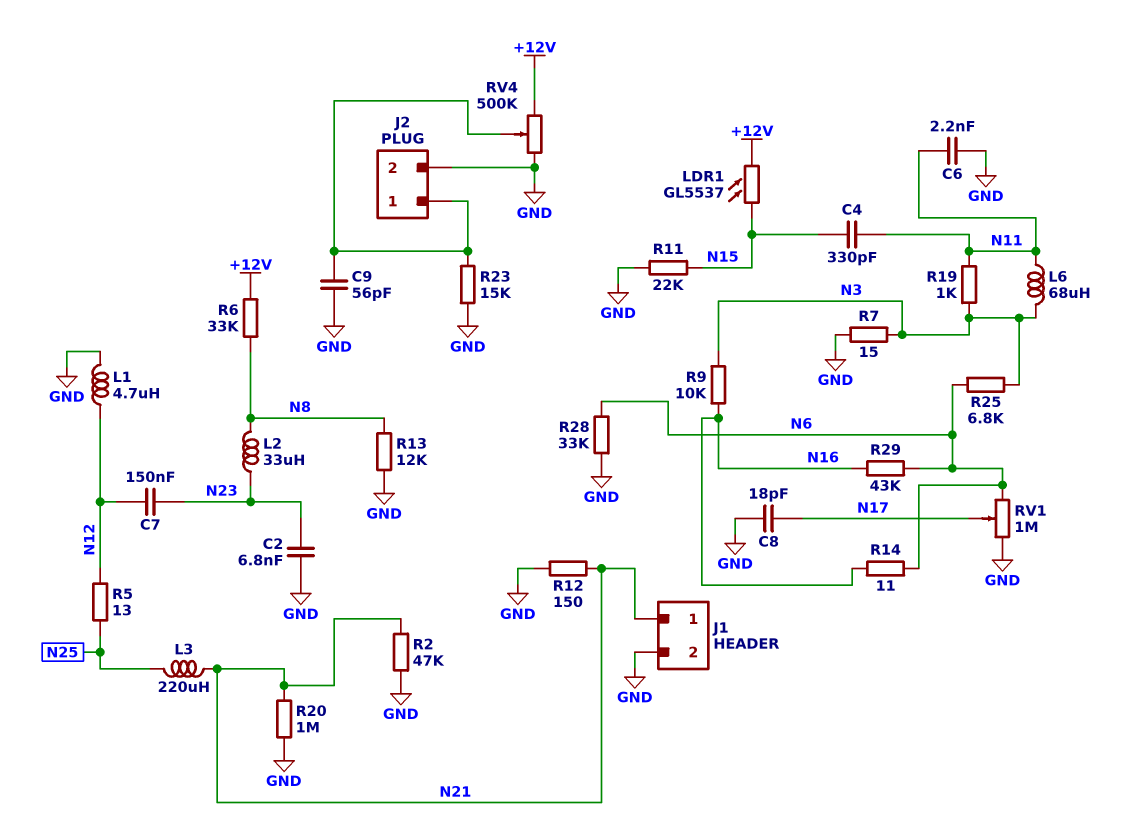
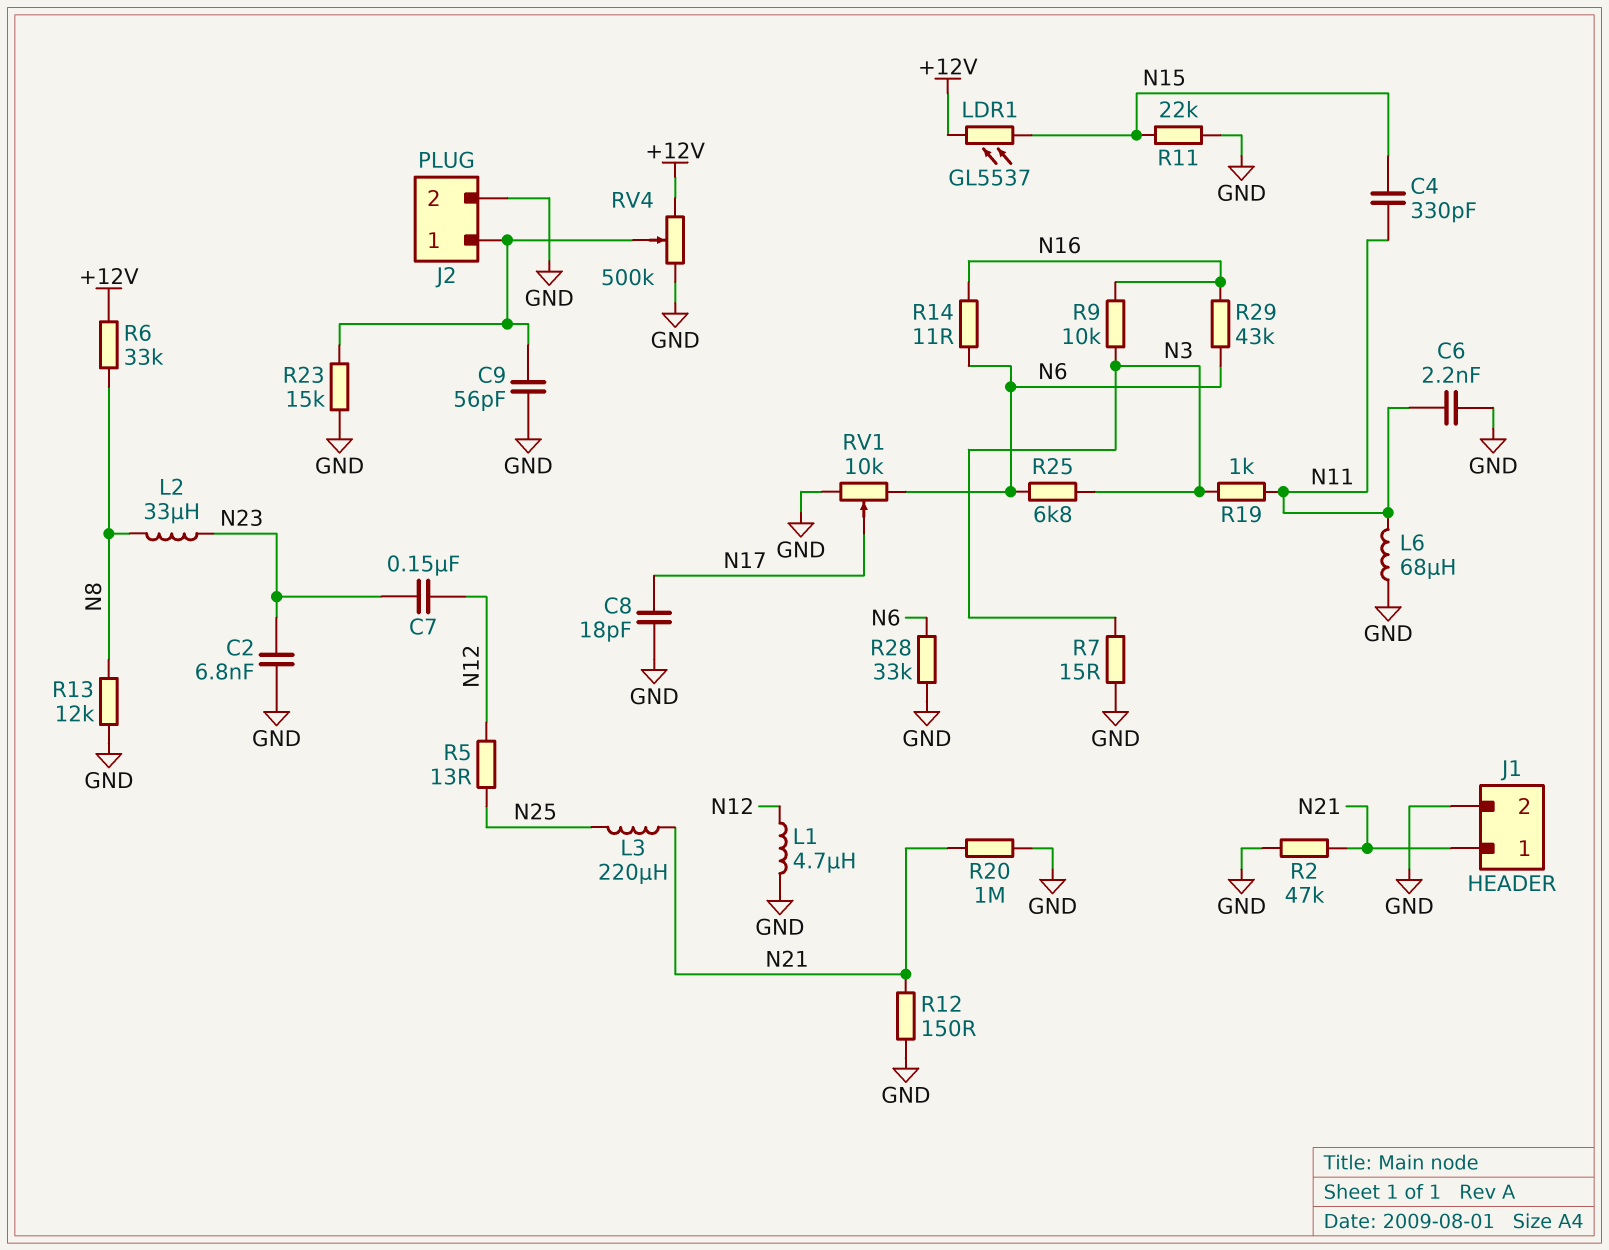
L6: 68uH (N3, N11) -> 68uH (GND, N11)
RV1: 1M (GND, N6, wiper N17) -> 10k (GND, N6, wiper N17)

